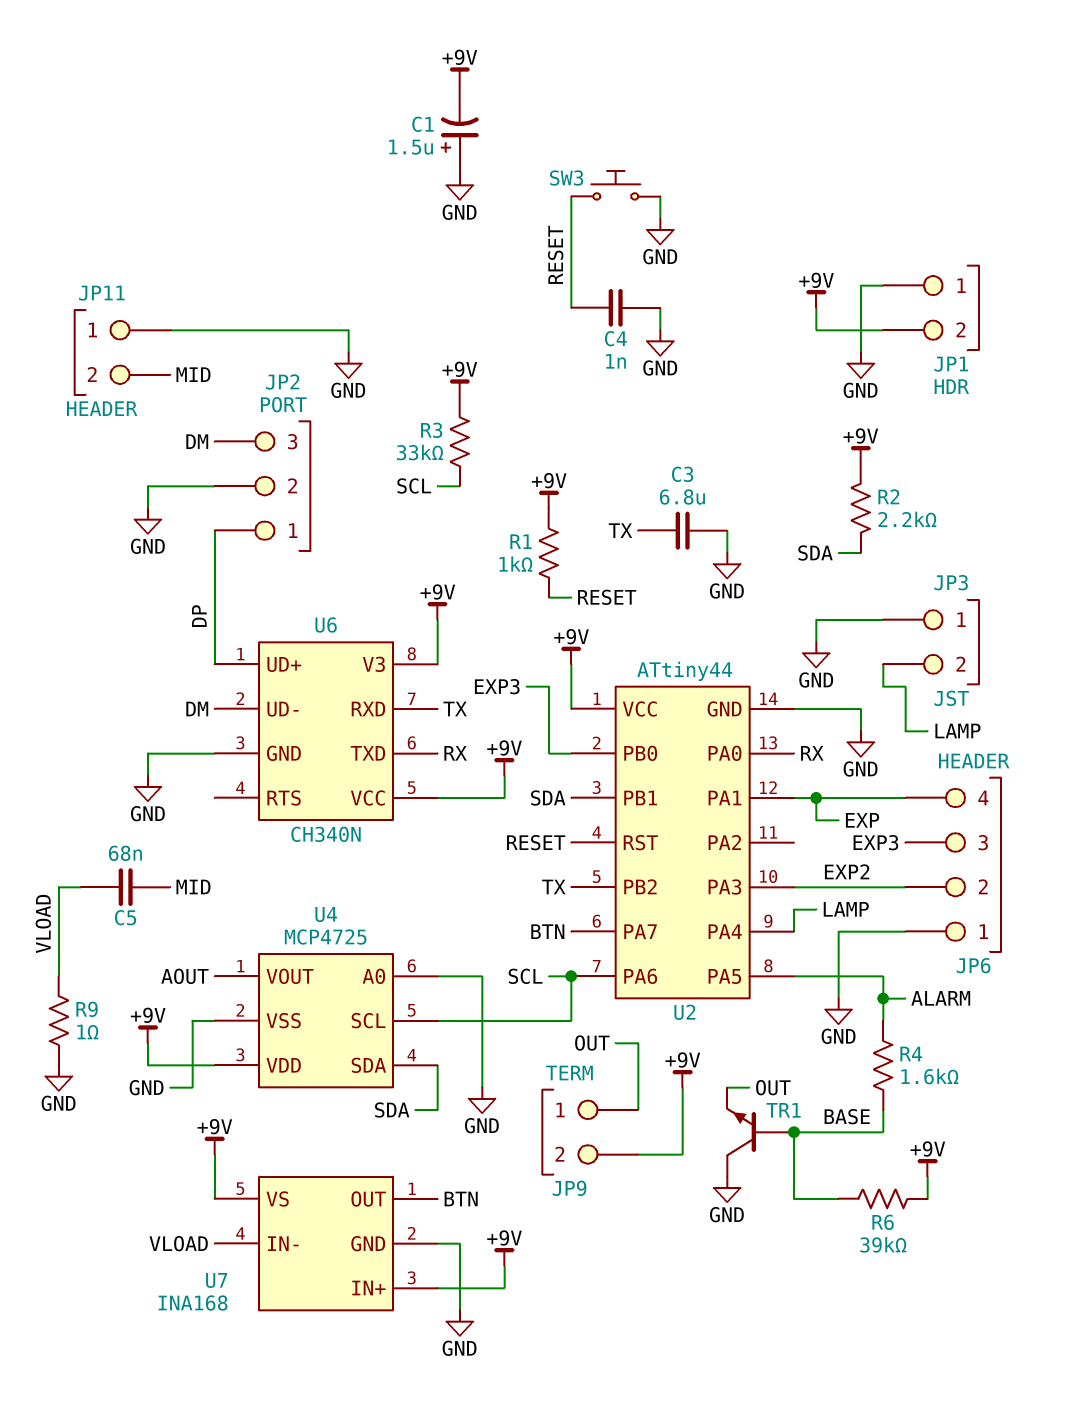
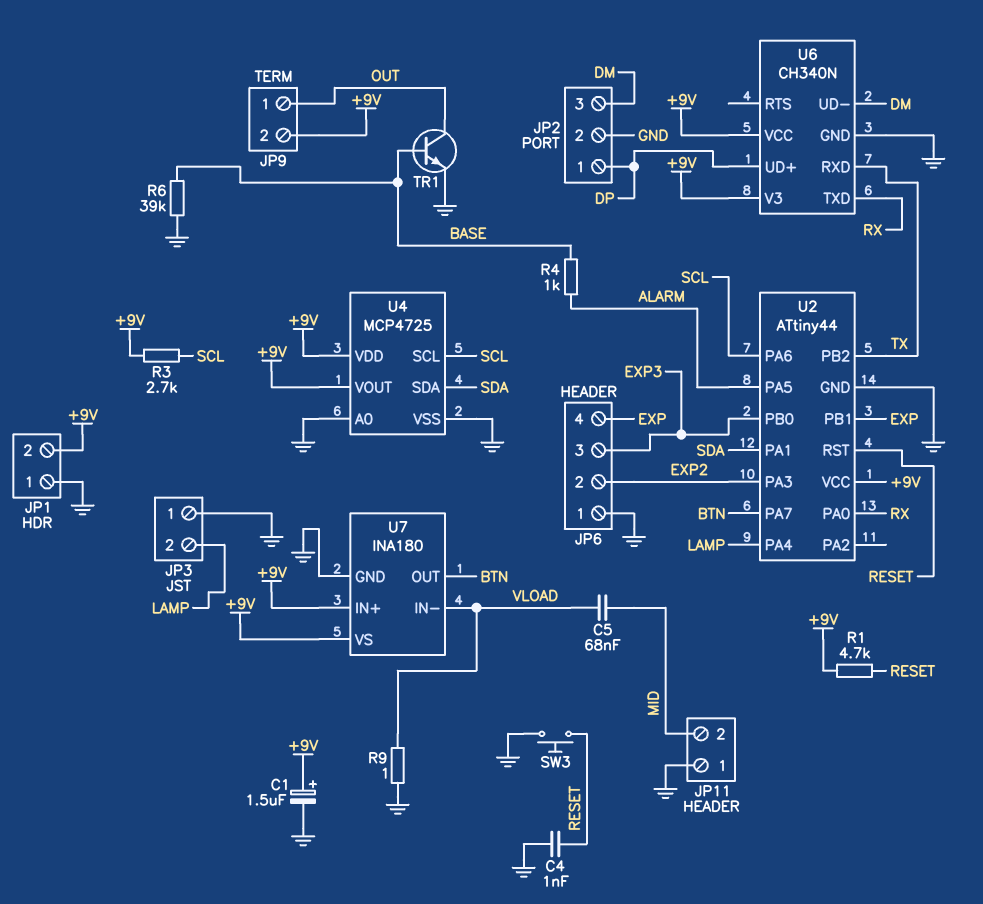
C1: 1.5uF (plus GND, minus +9V) -> 1.5uF (plus +9V, minus GND)
C3: 6.8uF (GND, TX) -> none
R1: 1k (+9V, RESET) -> 4.7k (+9V, RESET)
R2: 2.2k (+9V, SDA) -> none
R3: 33k (+9V, SCL) -> 2.7k (+9V, SCL)
R4: 1.6k (ALARM, BASE) -> 1k (ALARM, BASE)
R6: 39k (+9V, BASE) -> 39k (BASE, GND)
TR1: NPN (B BASE, C GND, E OUT) -> NPN (B BASE, C OUT, E GND)
U2 pin PA1: EXP -> SDA
U2 pin PB1: SDA -> EXP
U4 pin VOUT: AOUT -> +9V
U7: INA168 -> INA180

